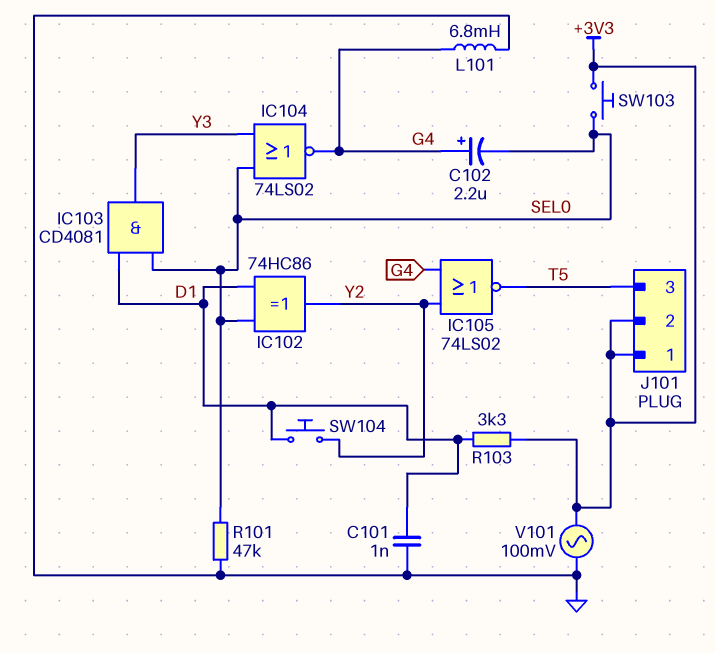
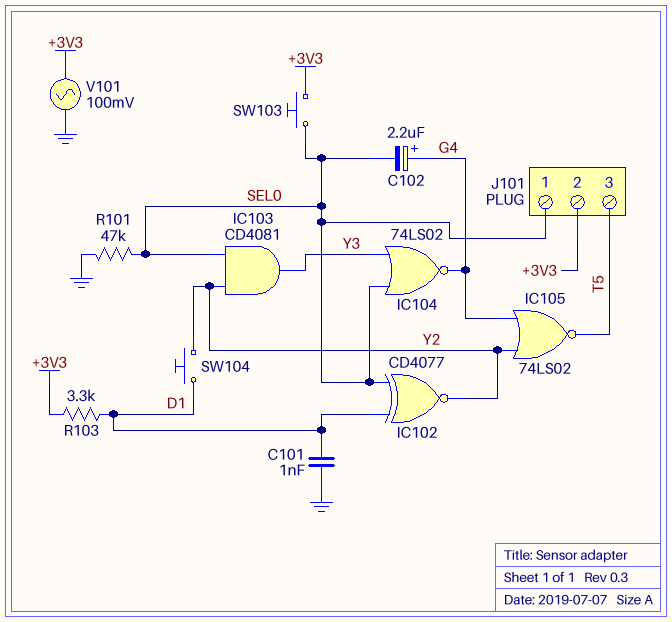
IC102: XOR 74HC86 (in D1, in SEL0, out Y2) -> XNOR CD4077 (in D1, in SEL0, out Y2)
IC103: AND CD4081 (in D1, in SEL0, out Y3) -> AND CD4081 (in SEL0, in Y2, out Y3)
J101 pin 1: +3V3 -> SEL0
L101: 6.8mH (G4, GND) -> none

